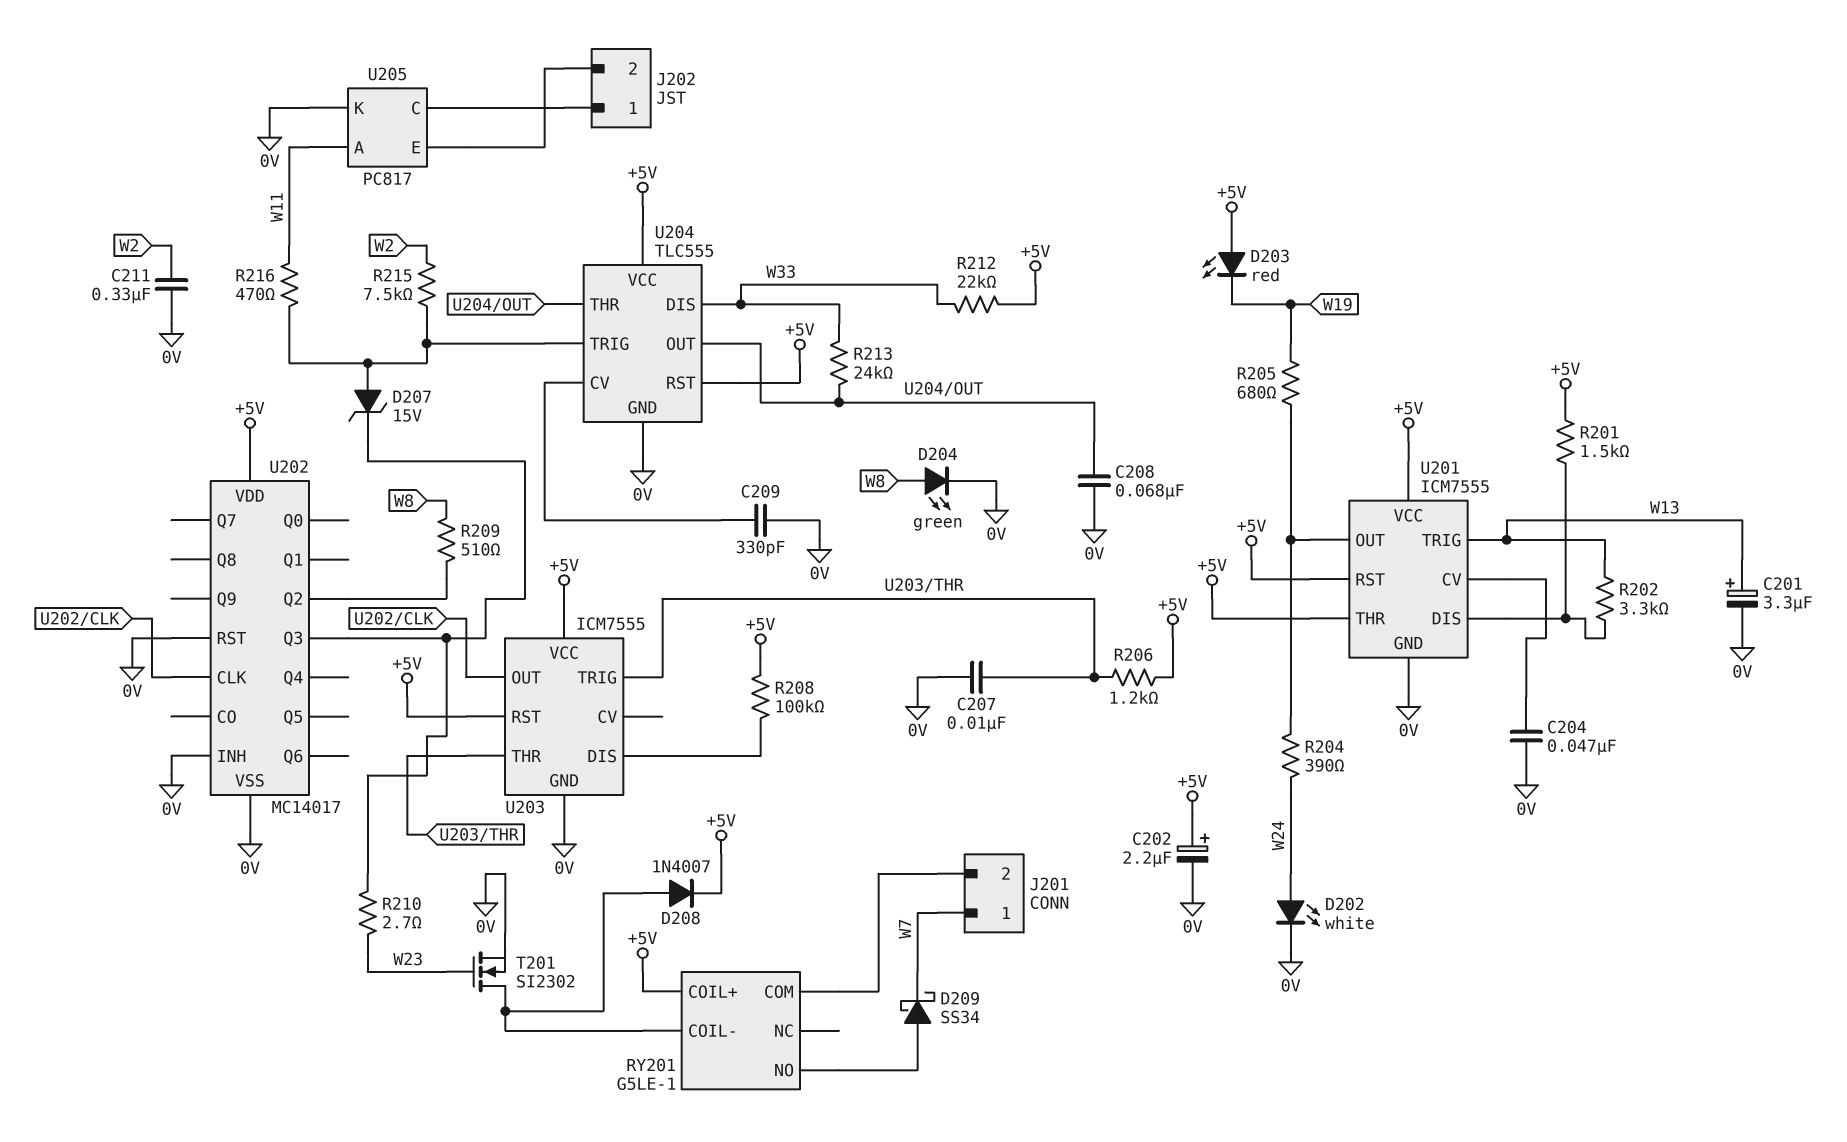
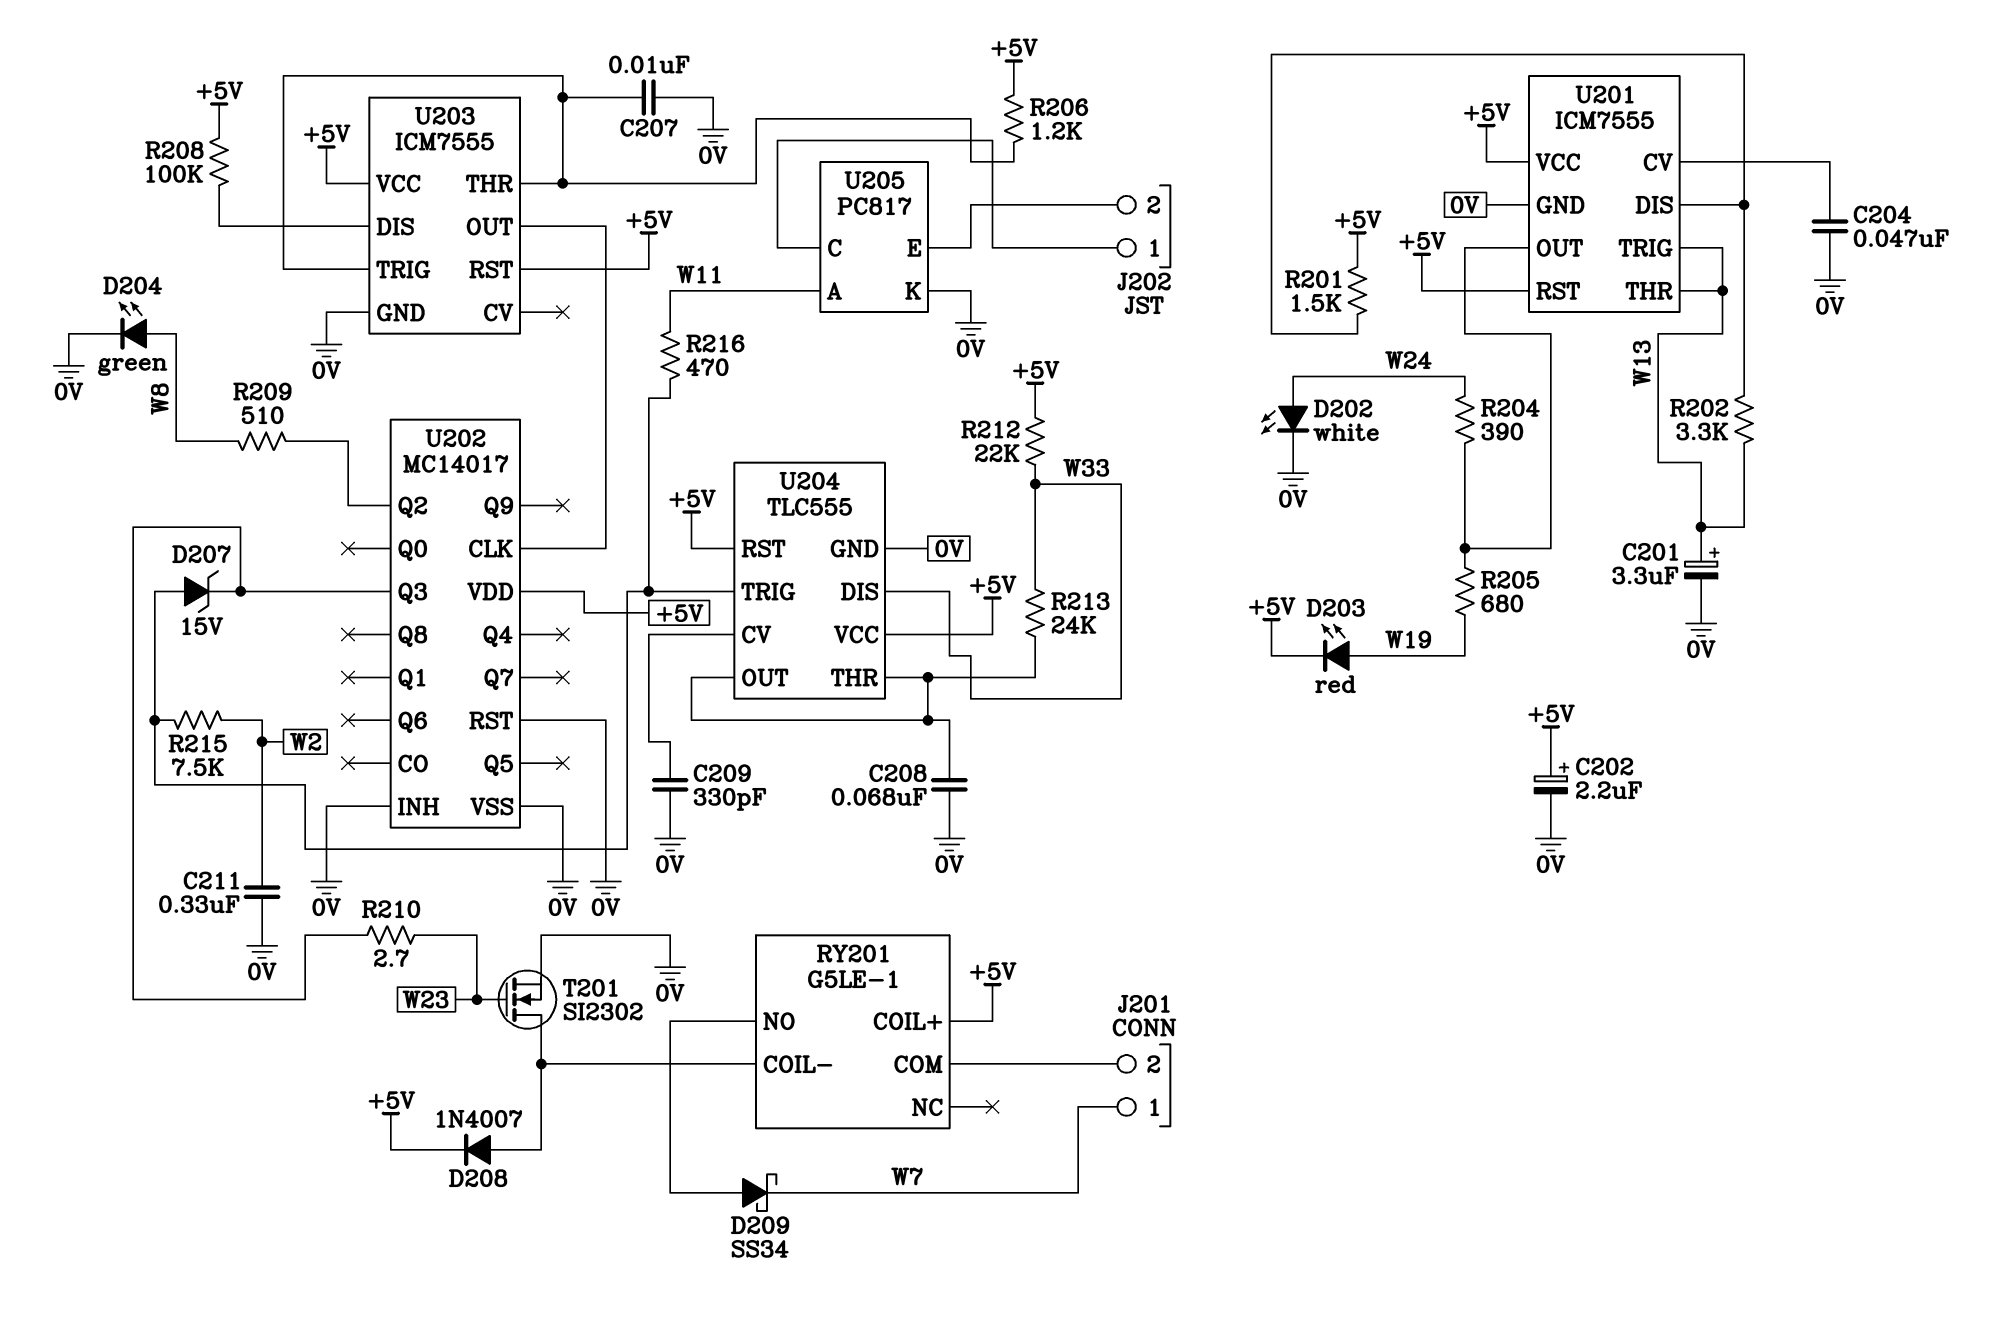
D203: LED red (A +5V, K W19) -> LED red (A W19, K +5V)
U201 pin THR: +5V -> W13

